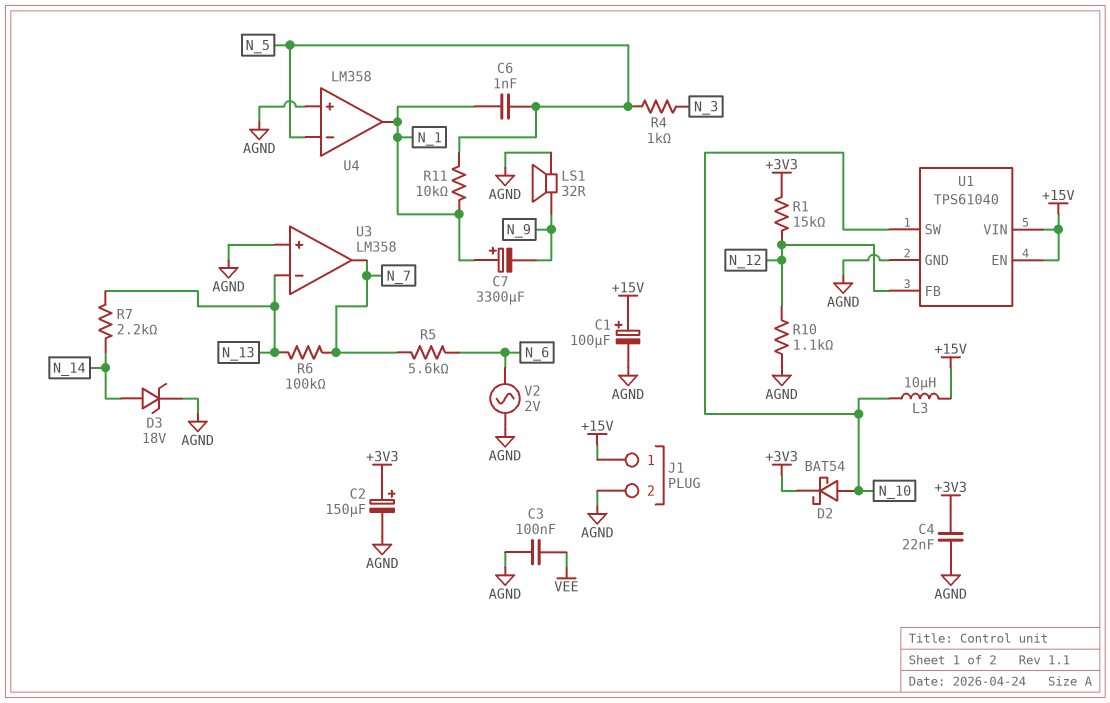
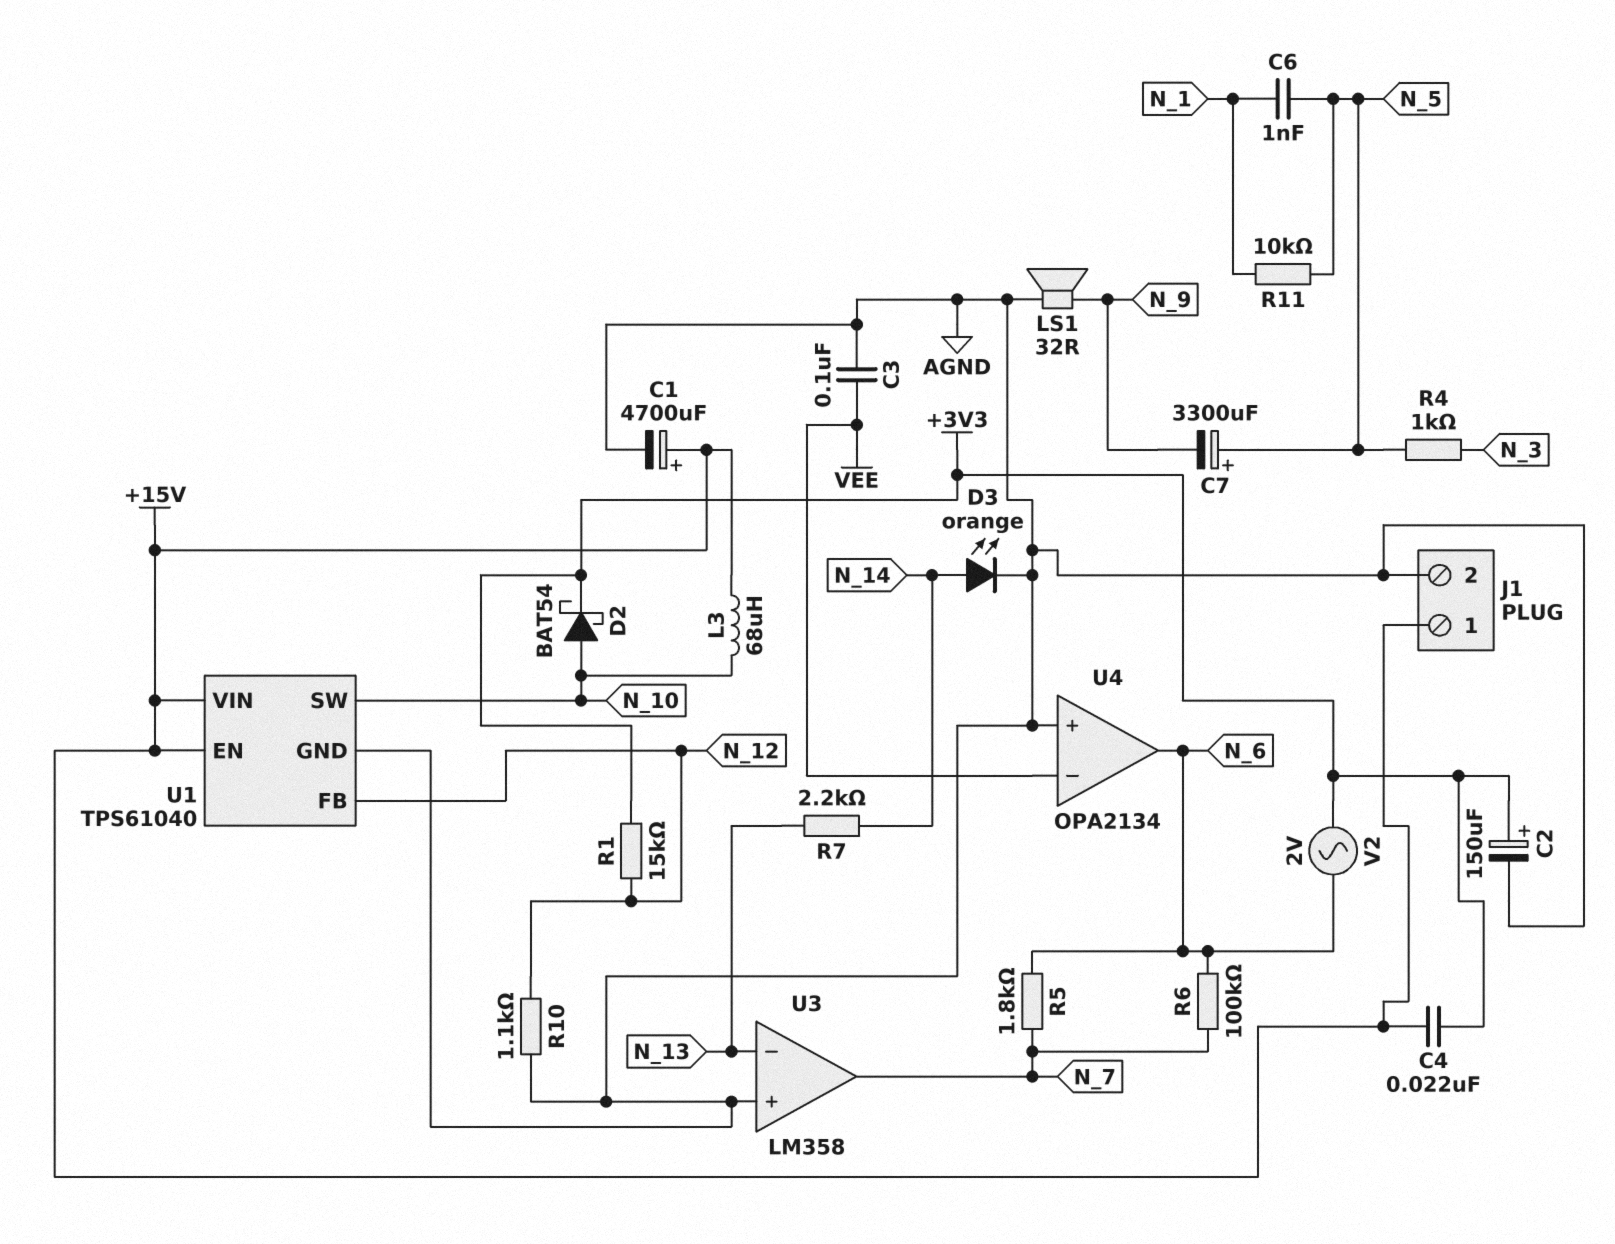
C1: 100uF (plus +15V, minus AGND) -> 4700uF (plus +15V, minus AGND)
C4: 22nF (+3V3, AGND) -> 22nF (+3V3, +15V)
C7: 3300uF (plus N_1, minus N_9) -> 3300uF (plus N_5, minus N_9)
D3: zener 18V (A N_14, K AGND) -> LED orange (A N_14, K AGND)
L3: 10uH (+15V, N_10) -> 68uH (+15V, N_10)
R5: 5.6k (N_6, N_7) -> 1.8k (N_6, N_7)
R6: 100k (N_7, N_13) -> 100k (N_6, N_7)
U4: LM358 -> OPA2134
U4 pin in-: N_5 -> VEE
U4 pin out: N_1 -> N_6
V2: AC 2V (AGND, N_6) -> AC 2V (+3V3, N_6)

